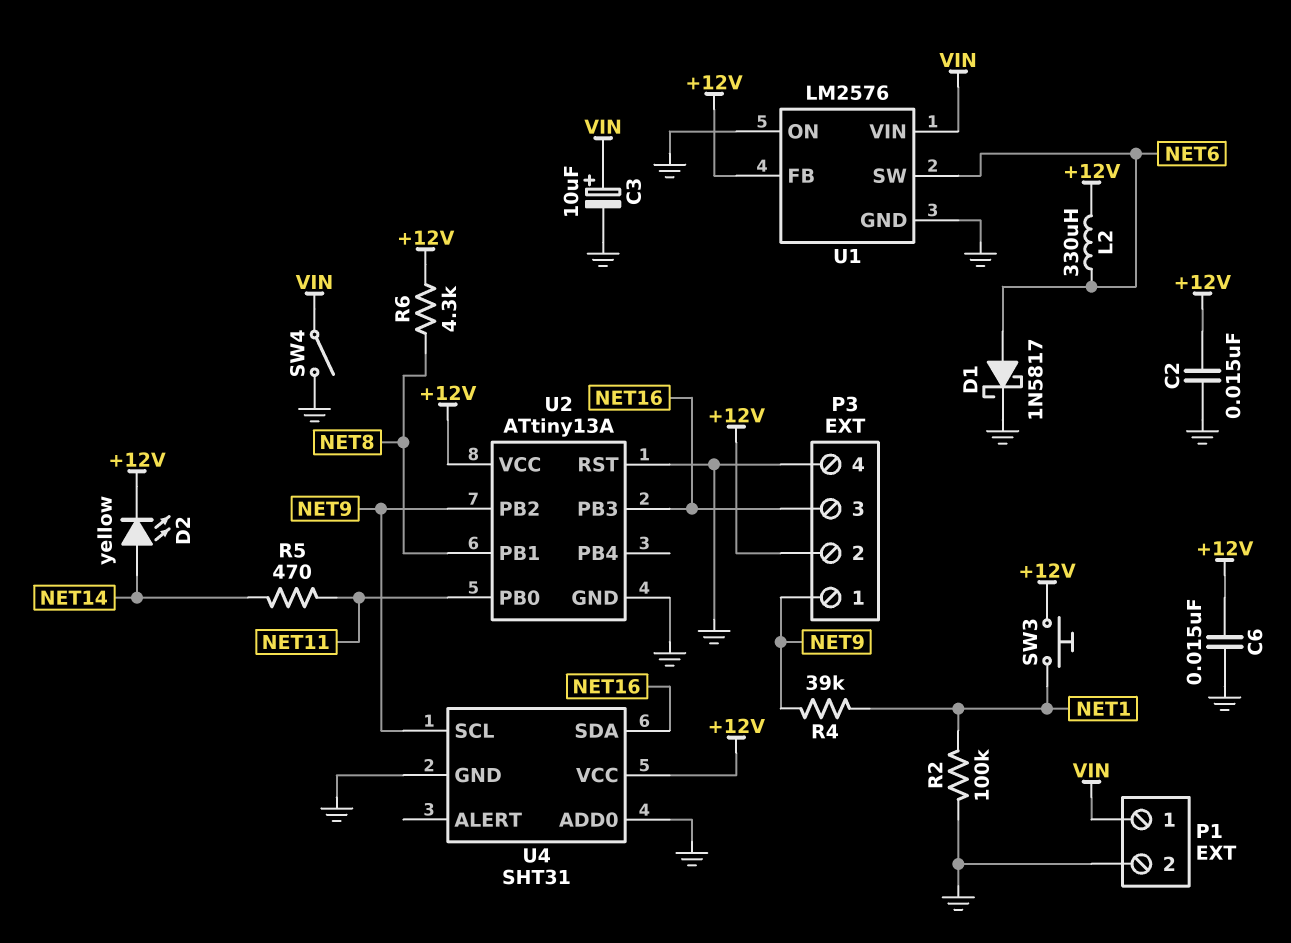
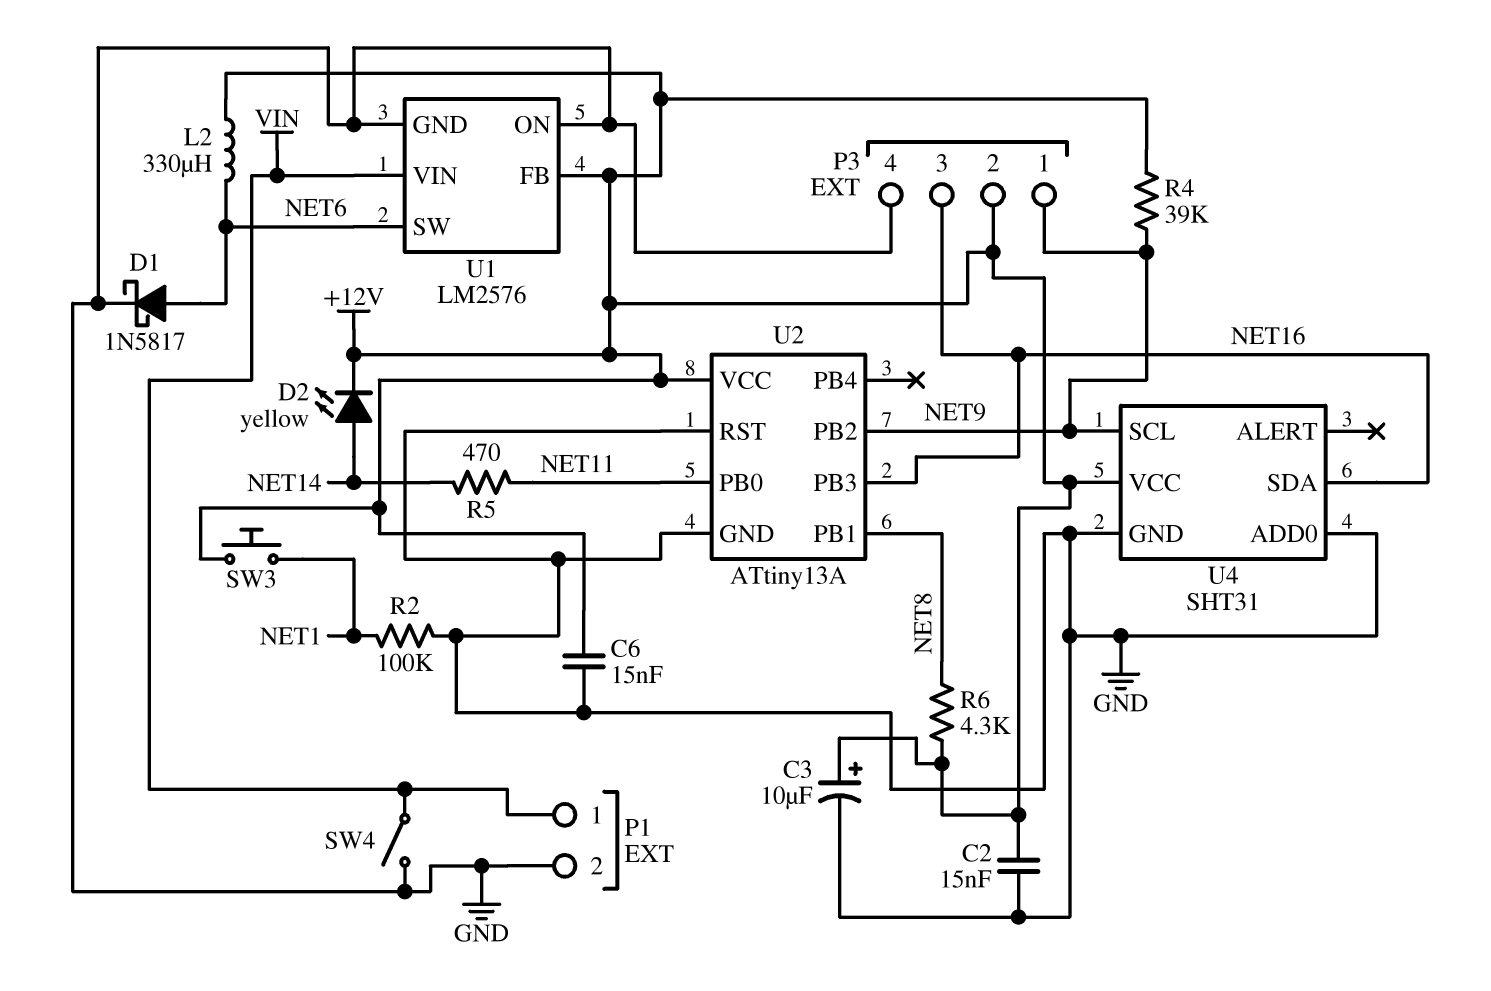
C3: 10uF (plus VIN, minus GND) -> 10uF (plus +12V, minus GND)
R4: 39k (NET1, NET9) -> 39k (+12V, NET9)

